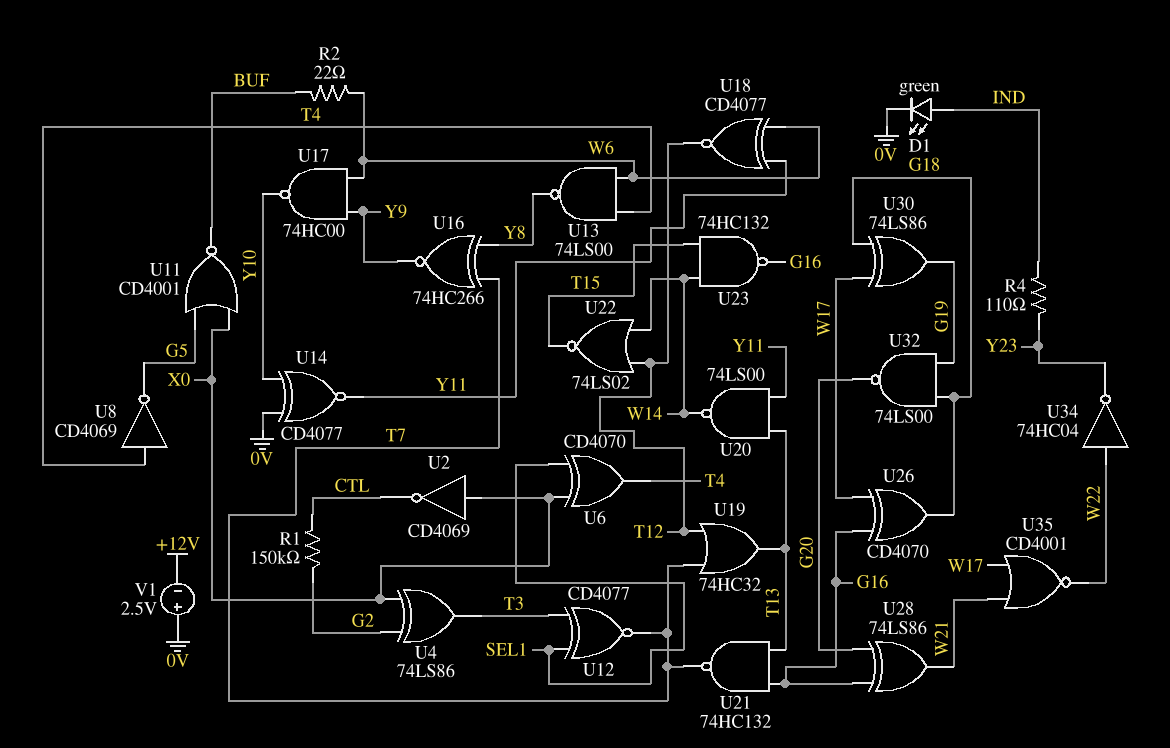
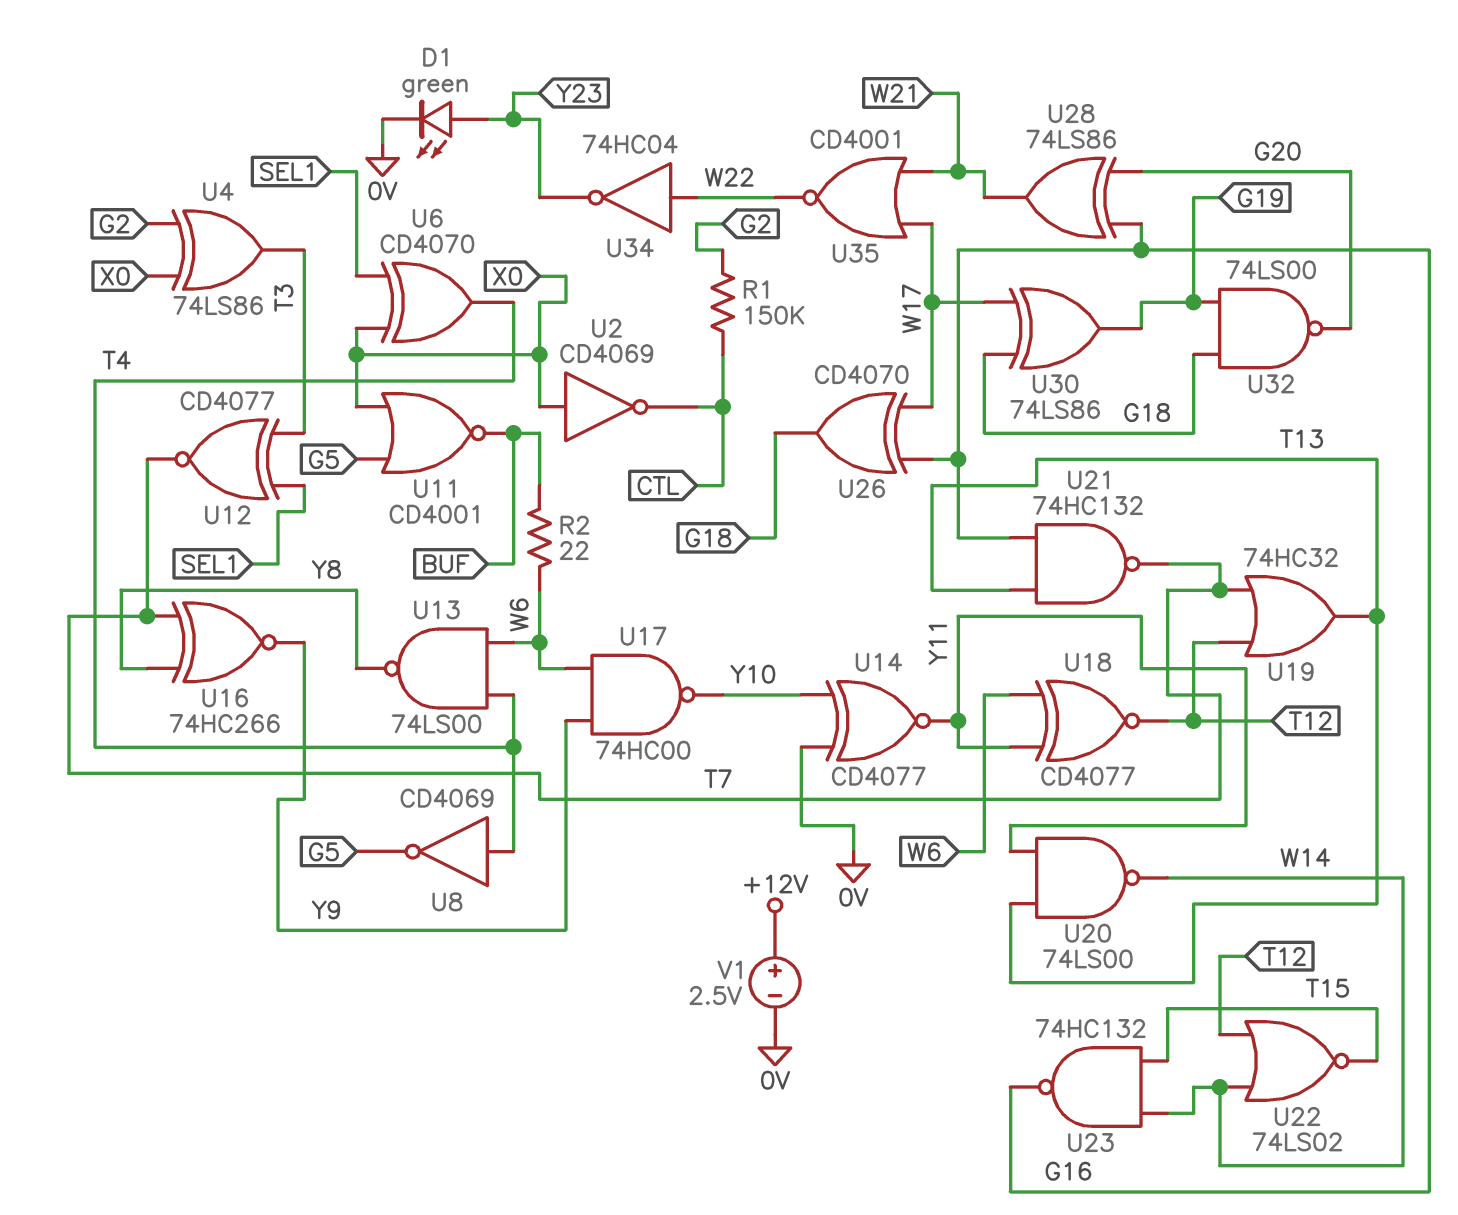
D1: LED green (A IND, K 0V) -> LED green (A Y23, K 0V)
R4: 110 (IND, Y23) -> none
V1: 2.5V (plus 0V, minus +12V) -> 2.5V (plus +12V, minus 0V)

